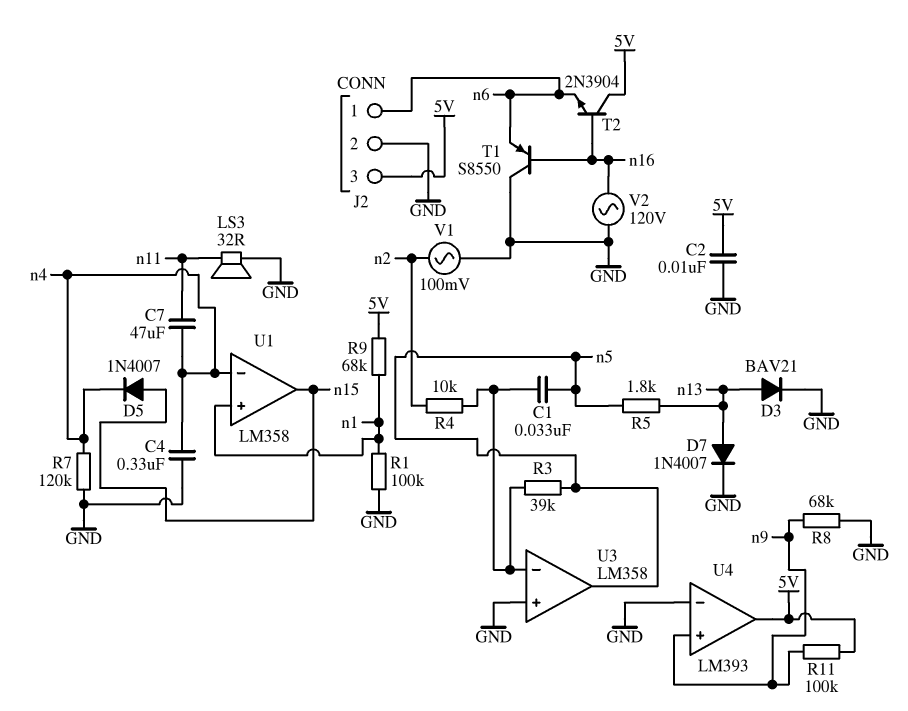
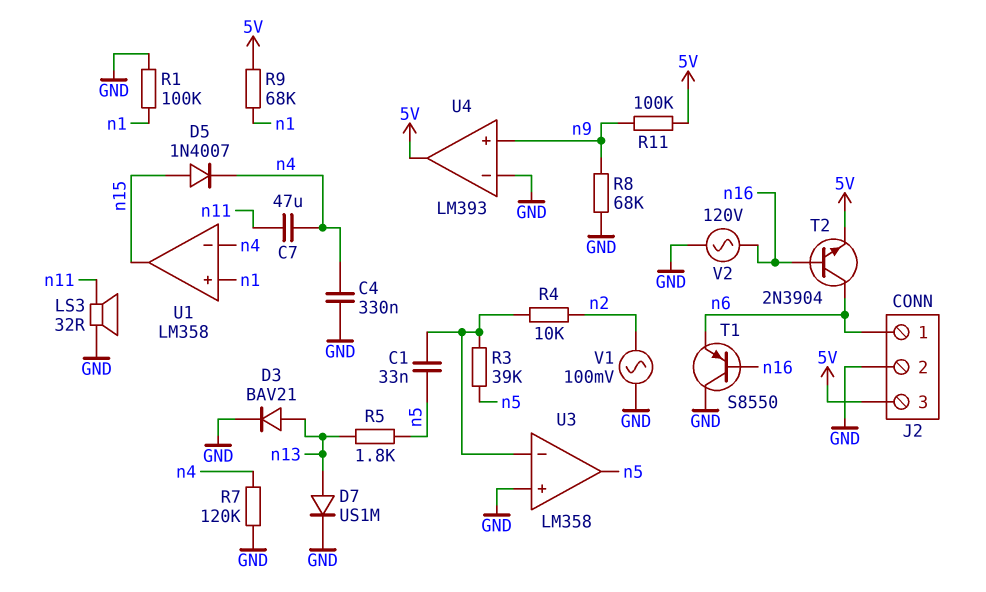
C2: 10nF (5V, GND) -> none
D7: diode 1N4007 (A n13, K GND) -> diode US1M (A n13, K GND)
T2: NPN 2N3904 (B n16, C 5V, E n6) -> NPN 2N3904 (B n16, C n6, E 5V)

